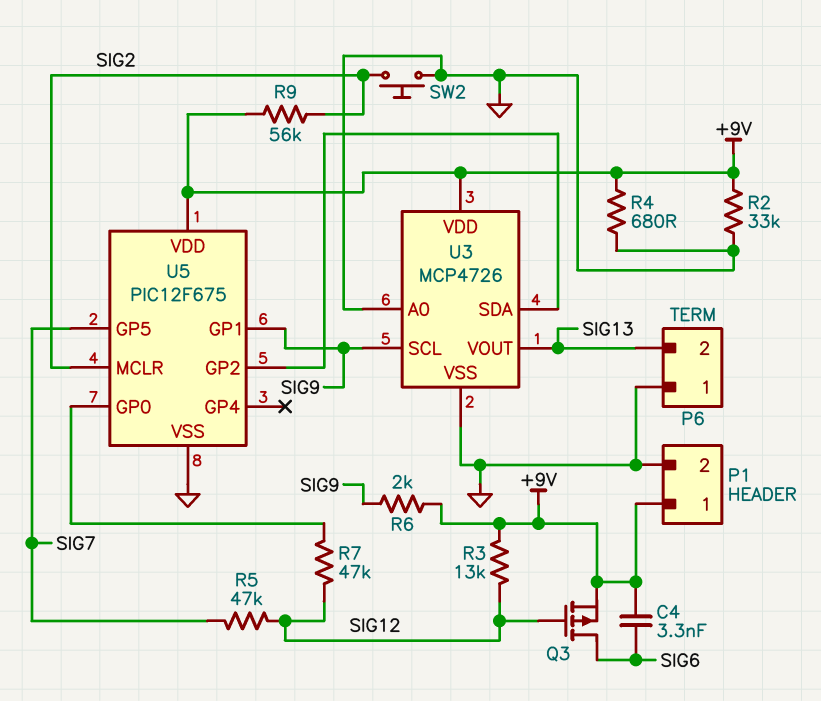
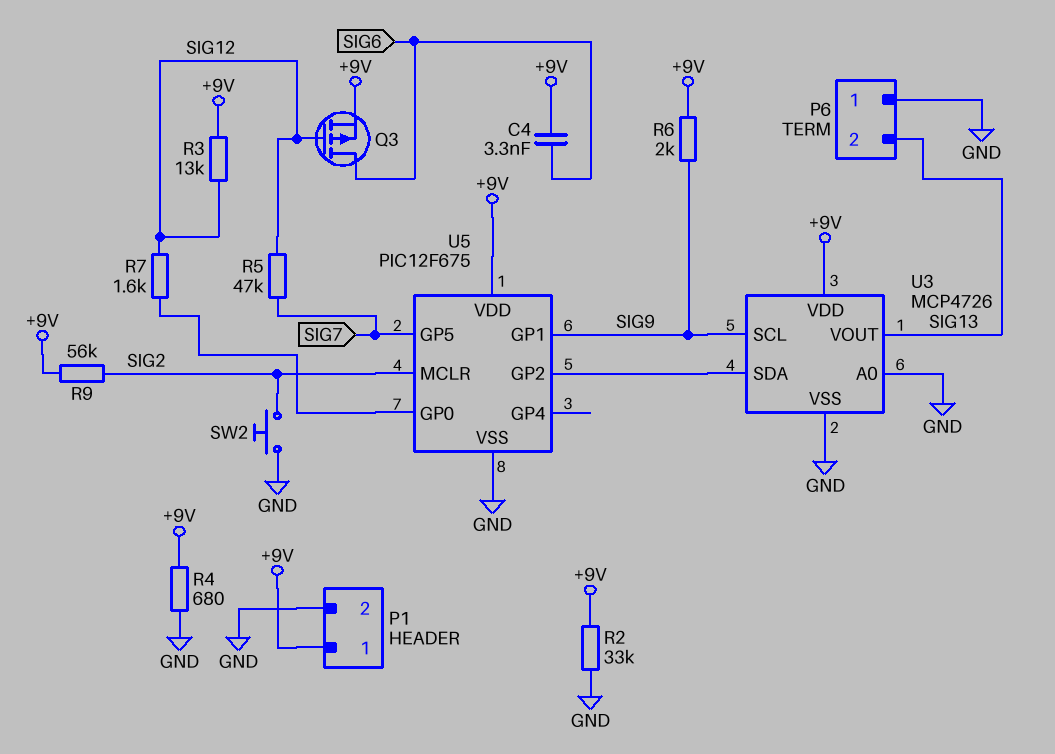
R7: 47k (SIG12, U5/GP0) -> 1.6k (SIG12, U5/GP0)

